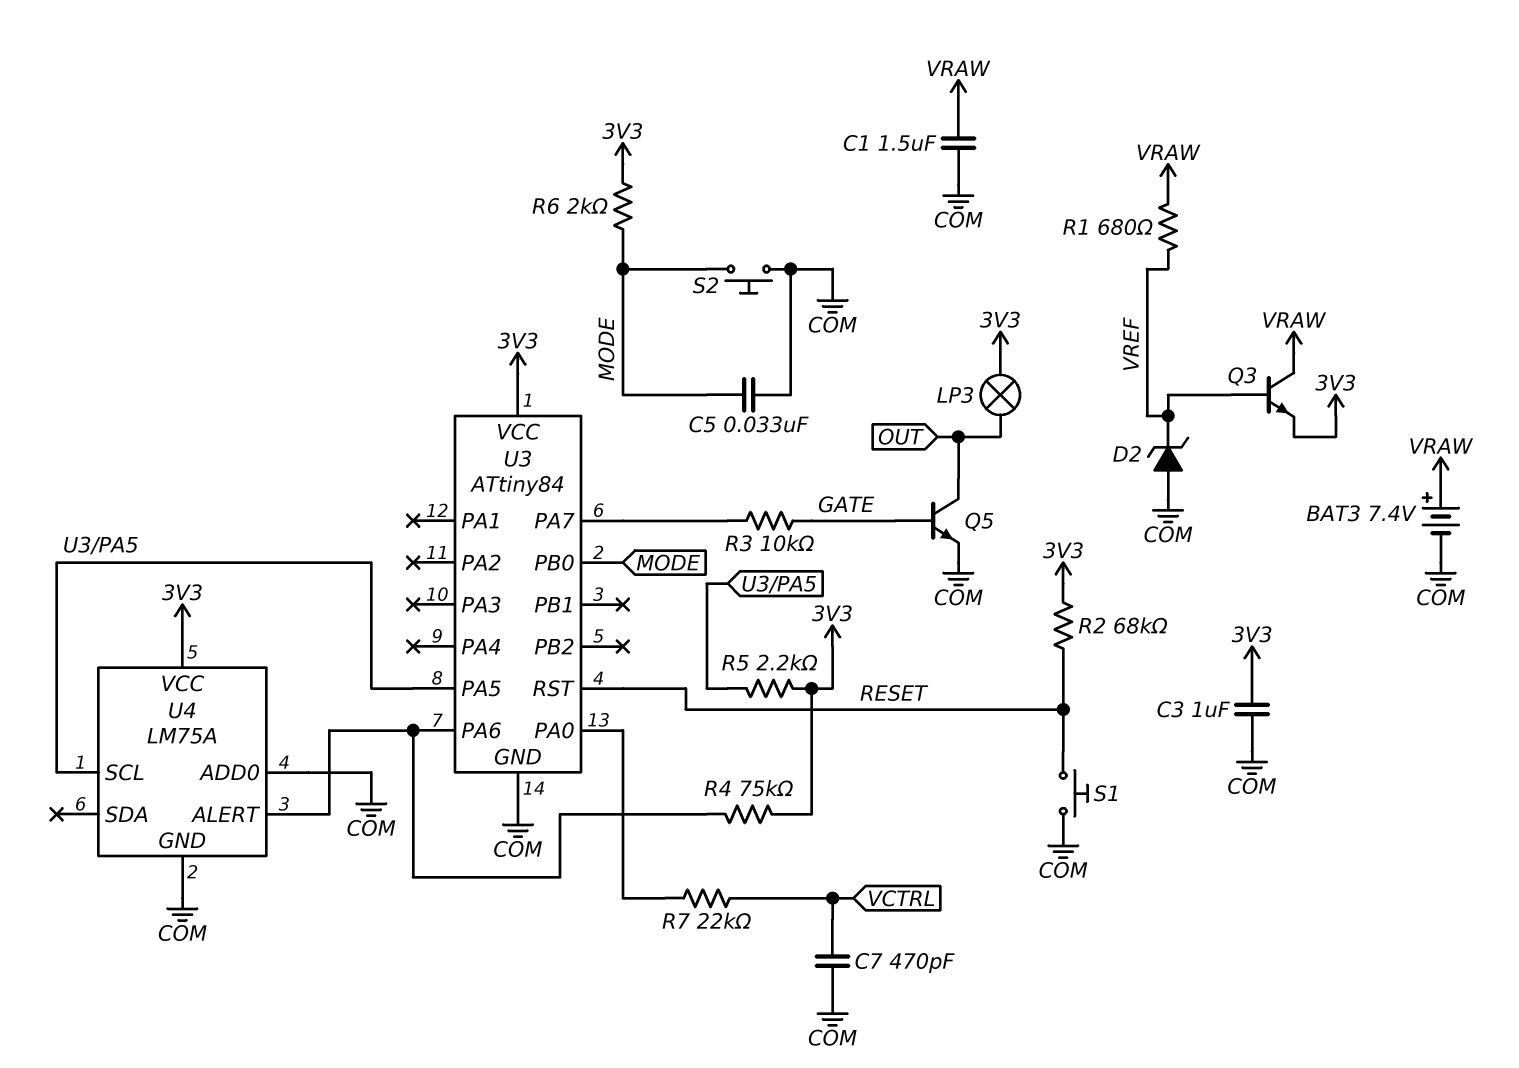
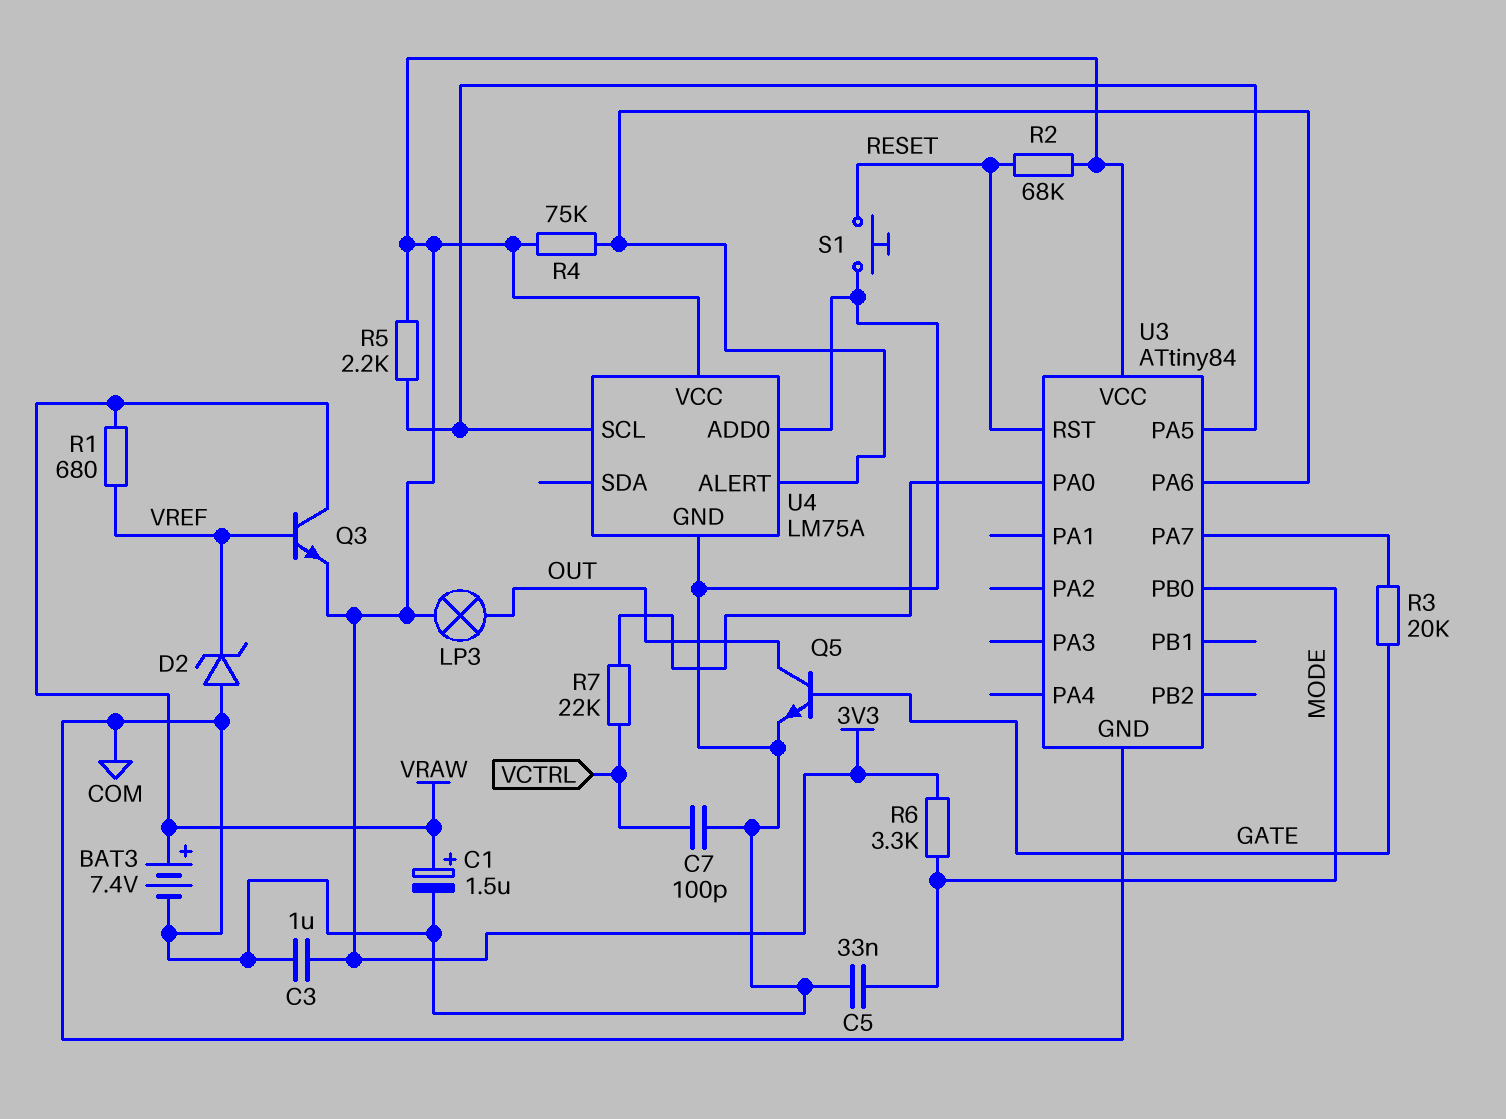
C1: 1.5uF (COM, VRAW) -> 1.5uF (plus VRAW, minus COM)
C7: 470pF (COM, VCTRL) -> 100pF (COM, VCTRL)
R3: 10k (GATE, U3/PA7) -> 20k (GATE, U3/PA7)
R6: 2k (3V3, MODE) -> 3.3k (3V3, MODE)
S2: button (COM, MODE) -> none

